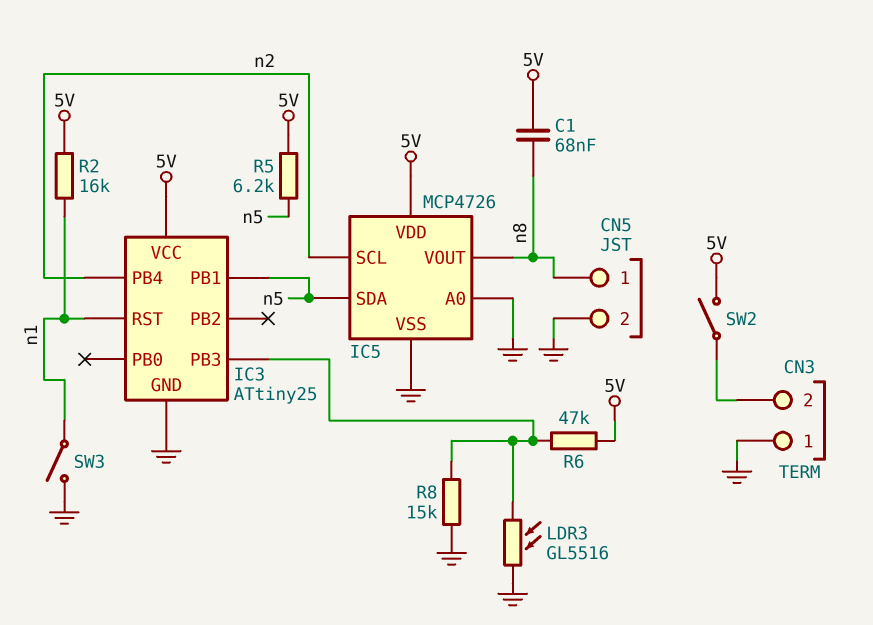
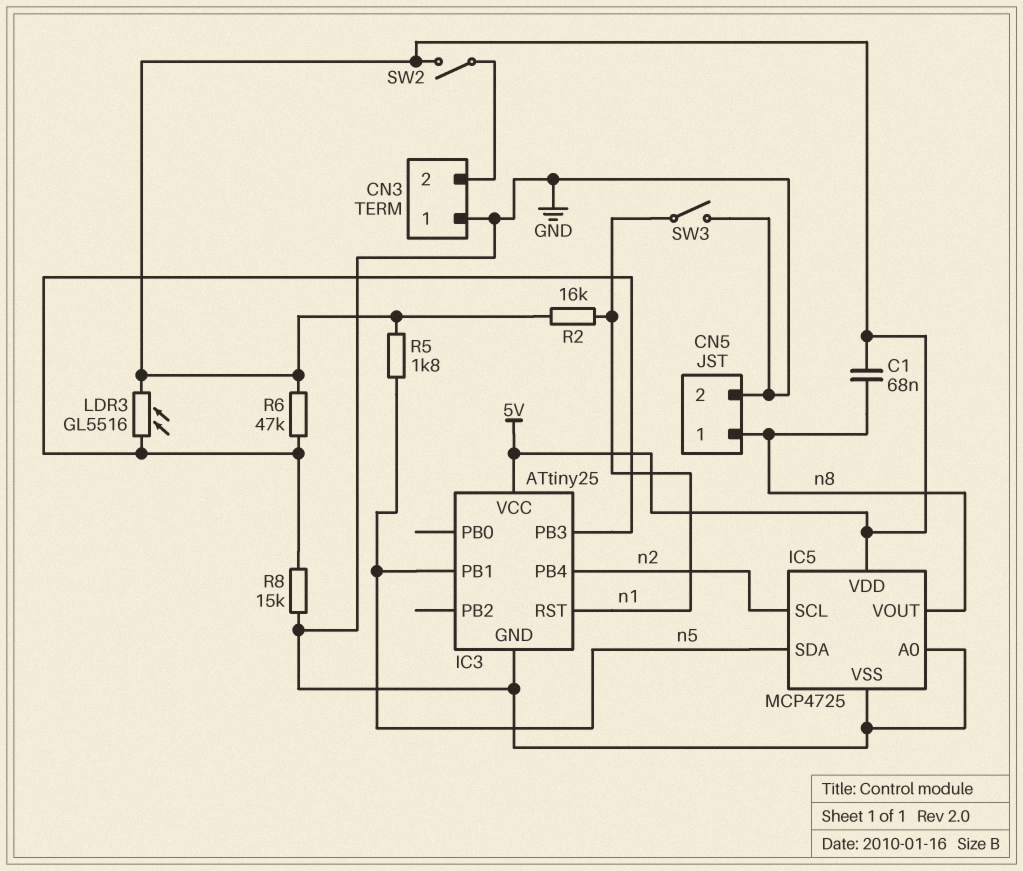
IC5: MCP4726 -> MCP4725
LDR3: GL5516 (GND, IC3/PB3) -> GL5516 (5V, IC3/PB3)
R5: 6.2k (5V, n5) -> 1.8k (5V, n5)

